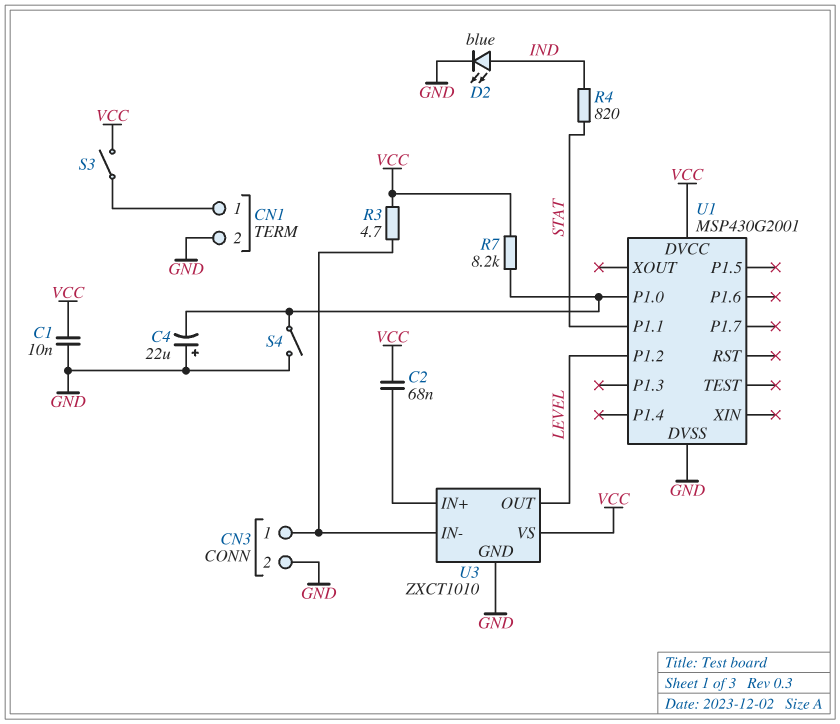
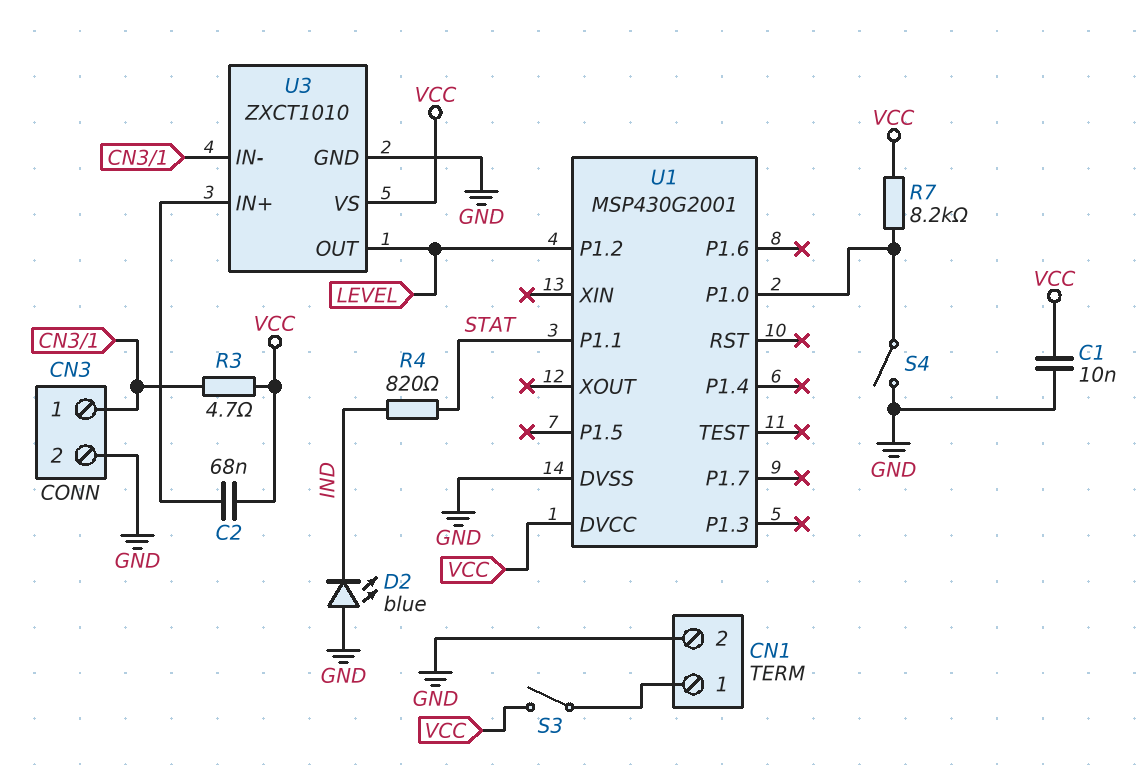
C4: 22uF (plus GND, minus U1/P1.0) -> none
D2: LED blue (A IND, K GND) -> LED blue (A GND, K IND)

